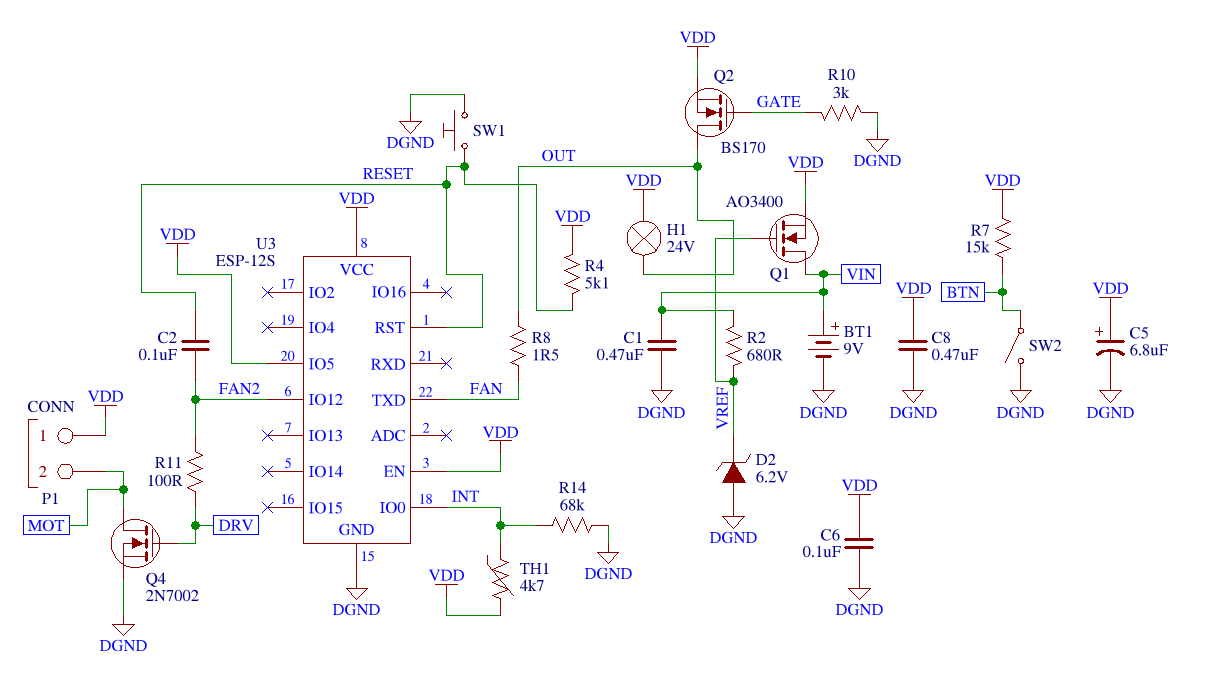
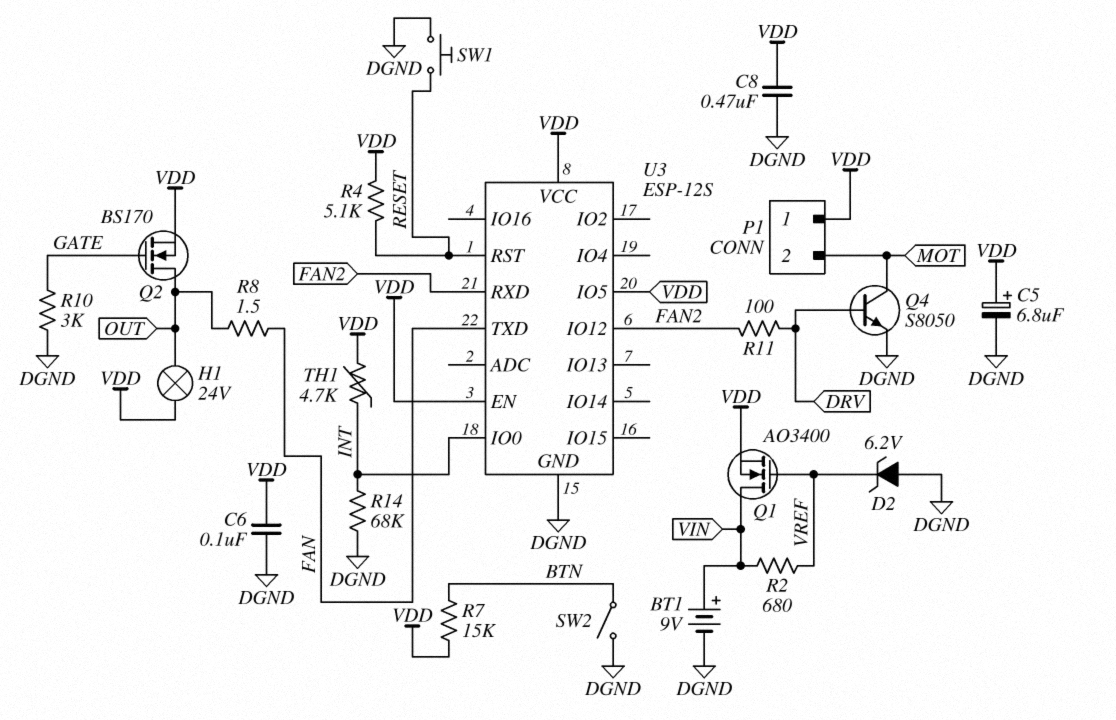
C1: 470nF (DGND, VIN) -> none
C2: 100nF (FAN2, RESET) -> none
Q4: NMOS 2N7002 (G DRV, D MOT, S DGND) -> NPN S8050 (B DRV, C MOT, E DGND)
U3 pin RXD: none -> FAN2

